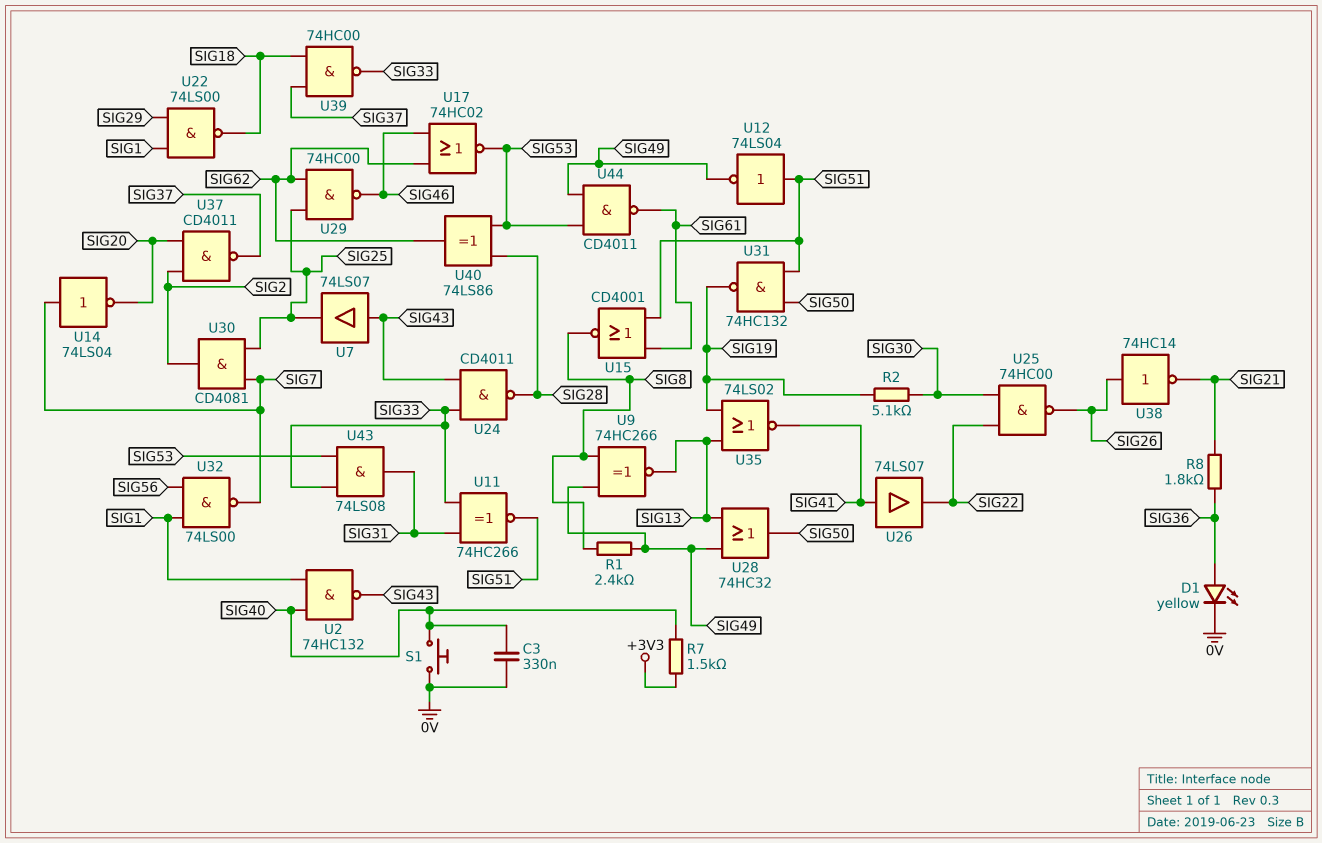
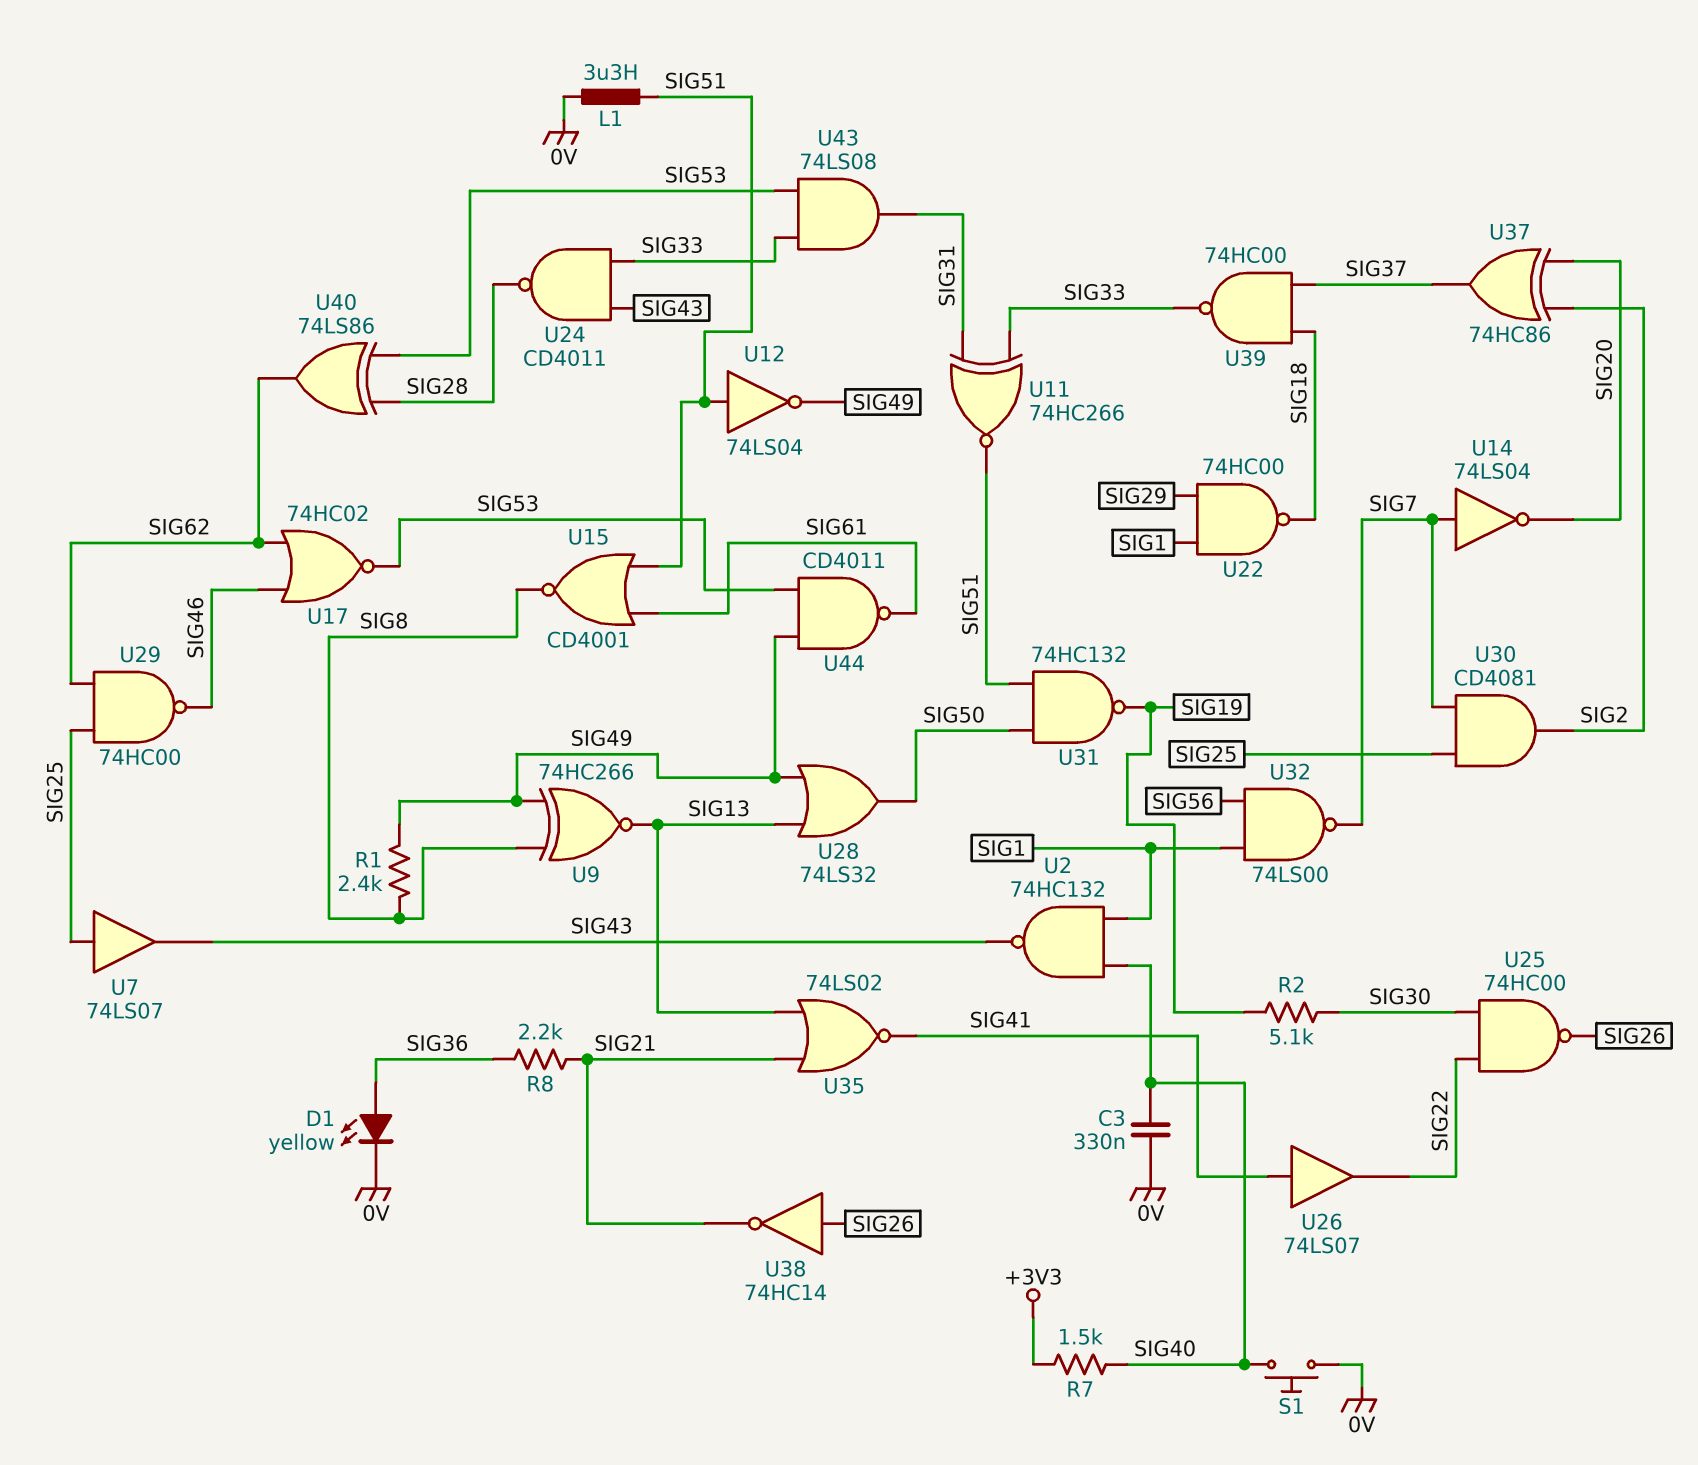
L1: none -> 3.3uH (0V, SIG51)
R8: 1.8k (SIG21, SIG36) -> 2.2k (SIG21, SIG36)
U7: buffer 74LS07 (in SIG43, out SIG25) -> buffer 74LS07 (in SIG25, out SIG43)
U22: NAND 74LS00 (in SIG1, in SIG29, out SIG18) -> NAND 74HC00 (in SIG1, in SIG29, out SIG18)
U28: OR 74HC32 (in SIG13, in SIG49, out SIG50) -> OR 74LS32 (in SIG13, in SIG49, out SIG50)
U35: NOR 74LS02 (in SIG13, in SIG19, out SIG41) -> NOR 74LS02 (in SIG13, in SIG21, out SIG41)
U37: NAND CD4011 (in SIG2, in SIG20, out SIG37) -> XOR 74HC86 (in SIG2, in SIG20, out SIG37)

